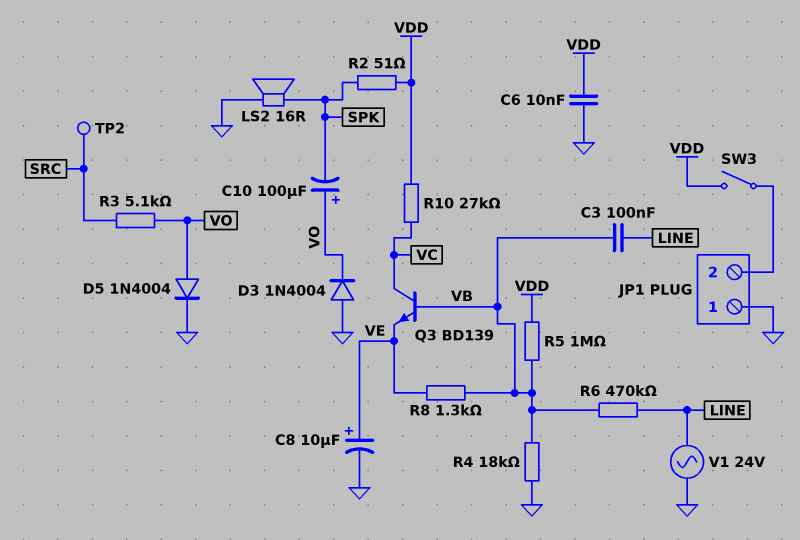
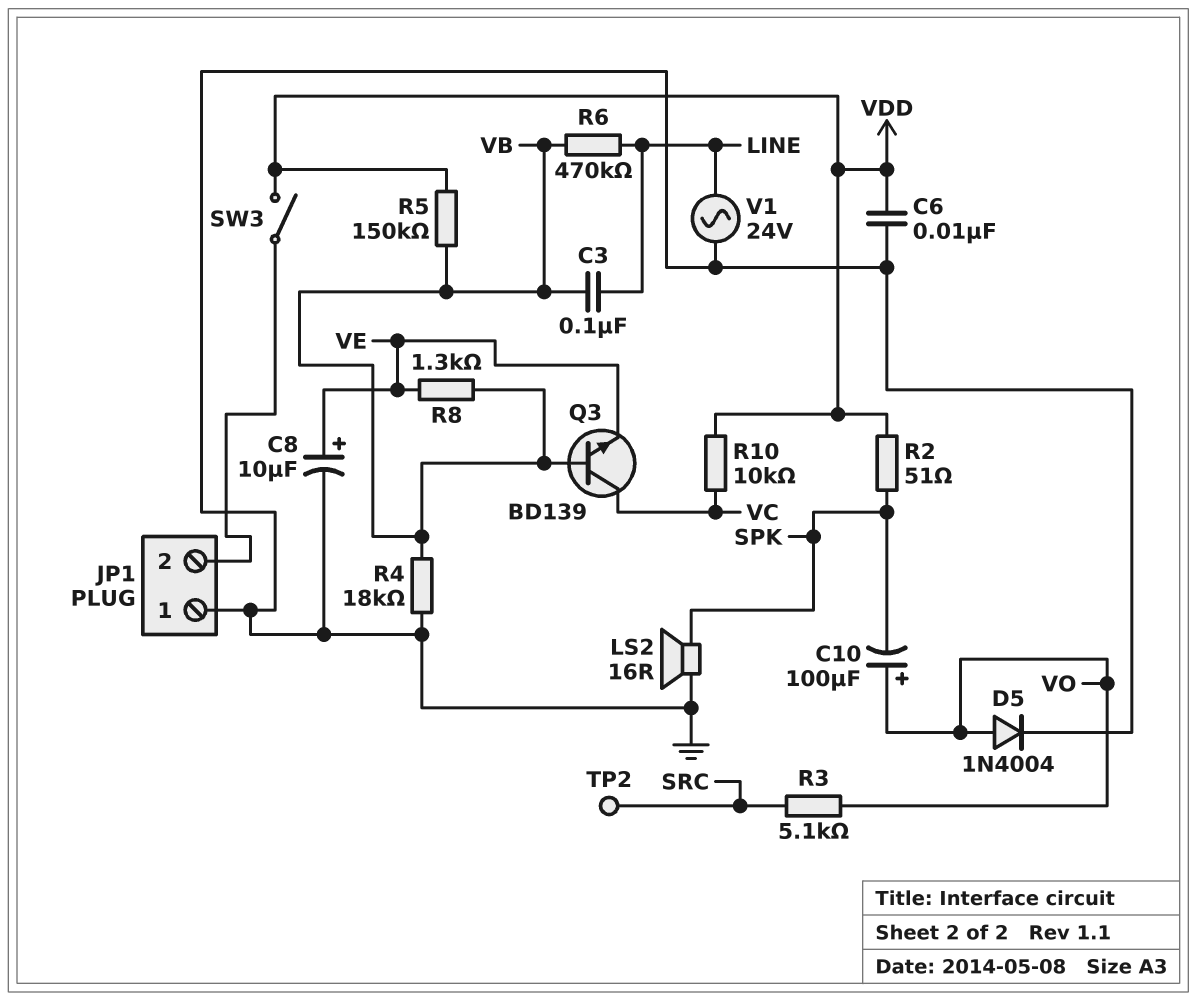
D3: diode 1N4004 (A GND, K VO) -> none
R5: 1M (VB, VDD) -> 150k (VB, VDD)
R10: 27k (VC, VDD) -> 10k (VC, VDD)

